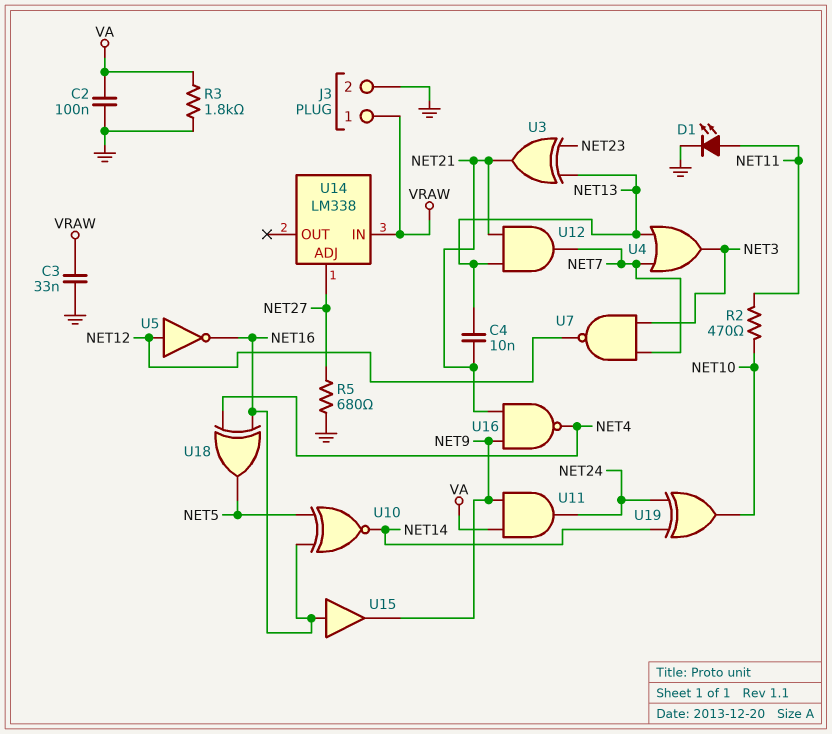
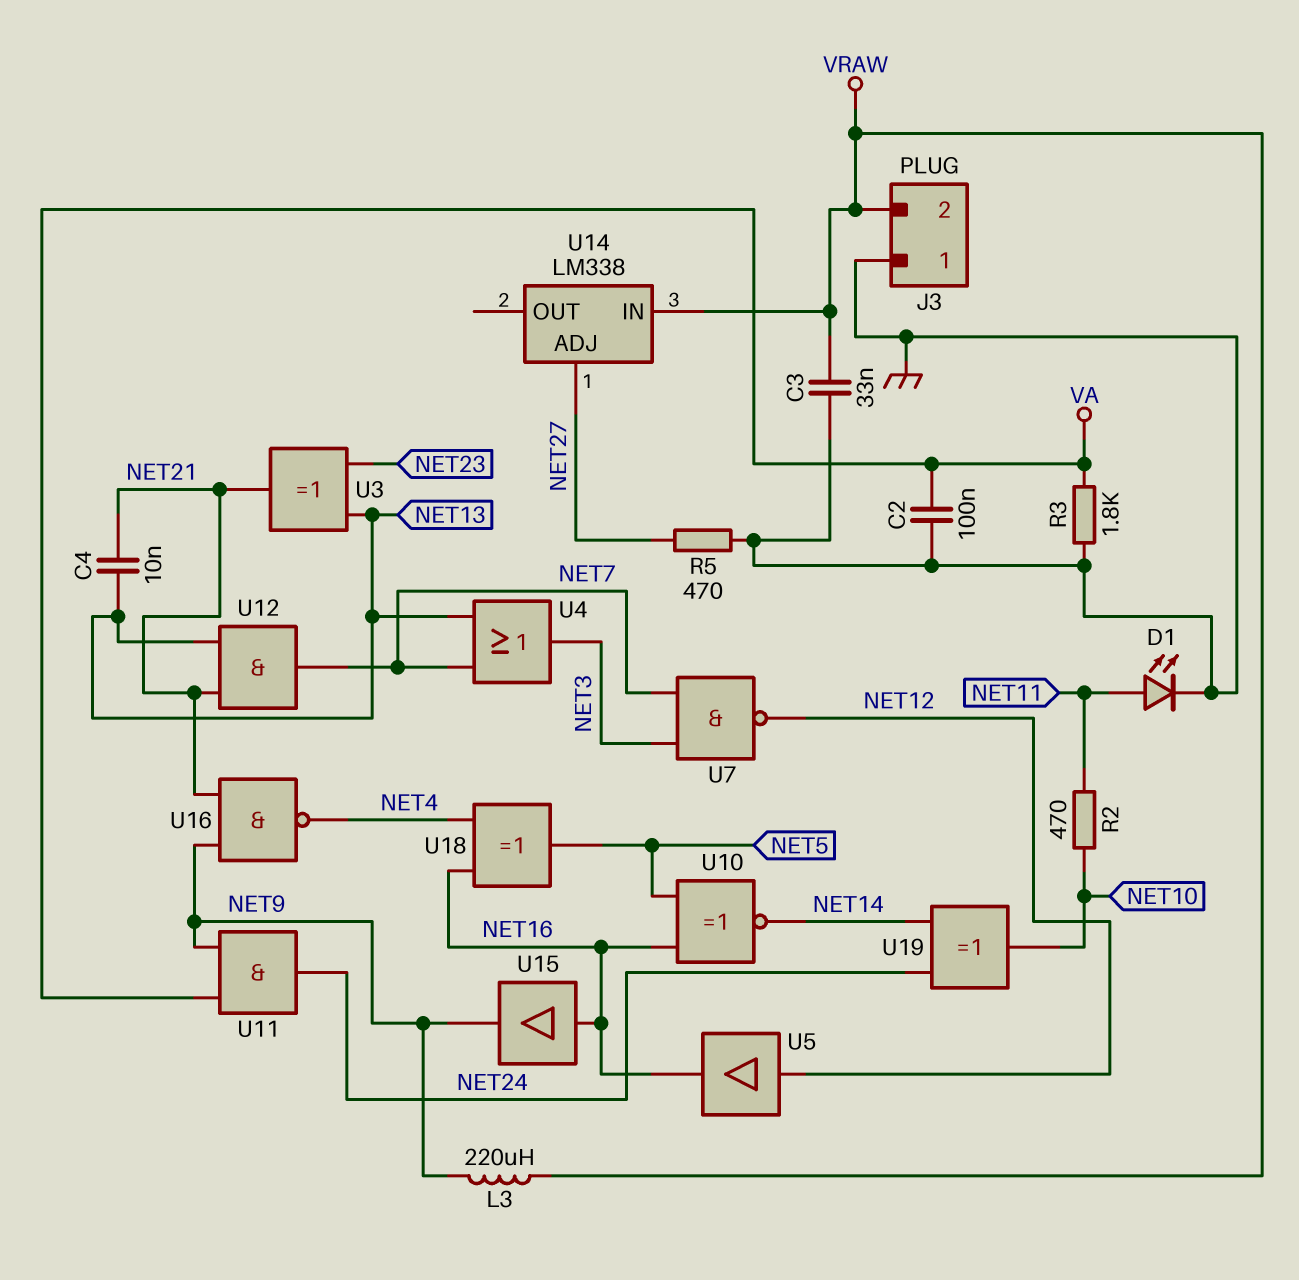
J3 pin 1: VRAW -> GND
J3 pin 2: GND -> VRAW
L3: none -> 220uH (NET9, VRAW)
R5: 680 (GND, NET27) -> 470 (GND, NET27)
U5: NOT (in NET12, out NET16) -> buffer (in NET12, out NET16)

